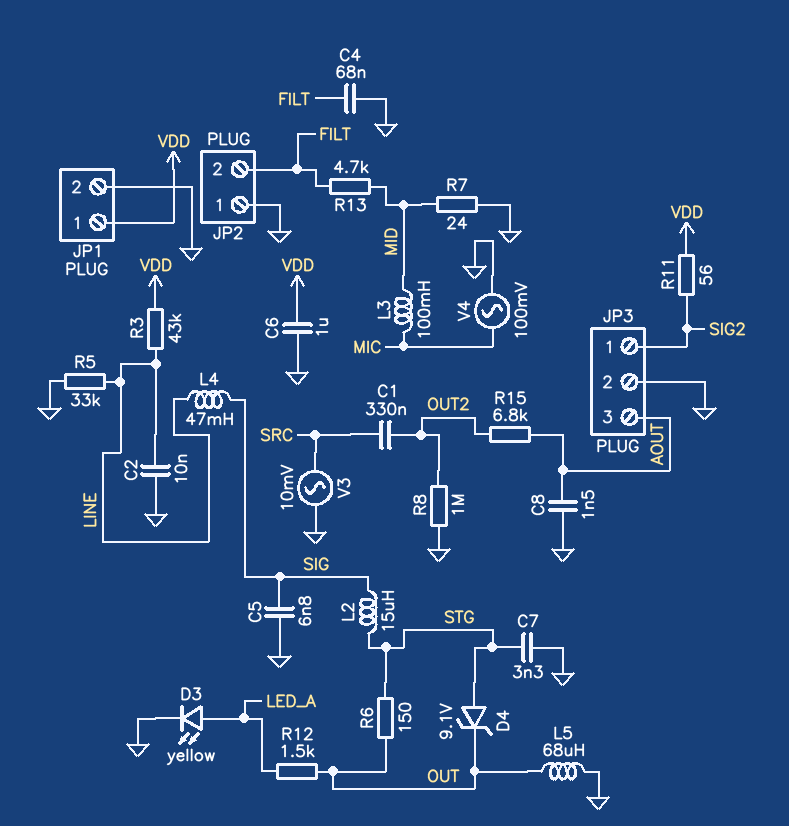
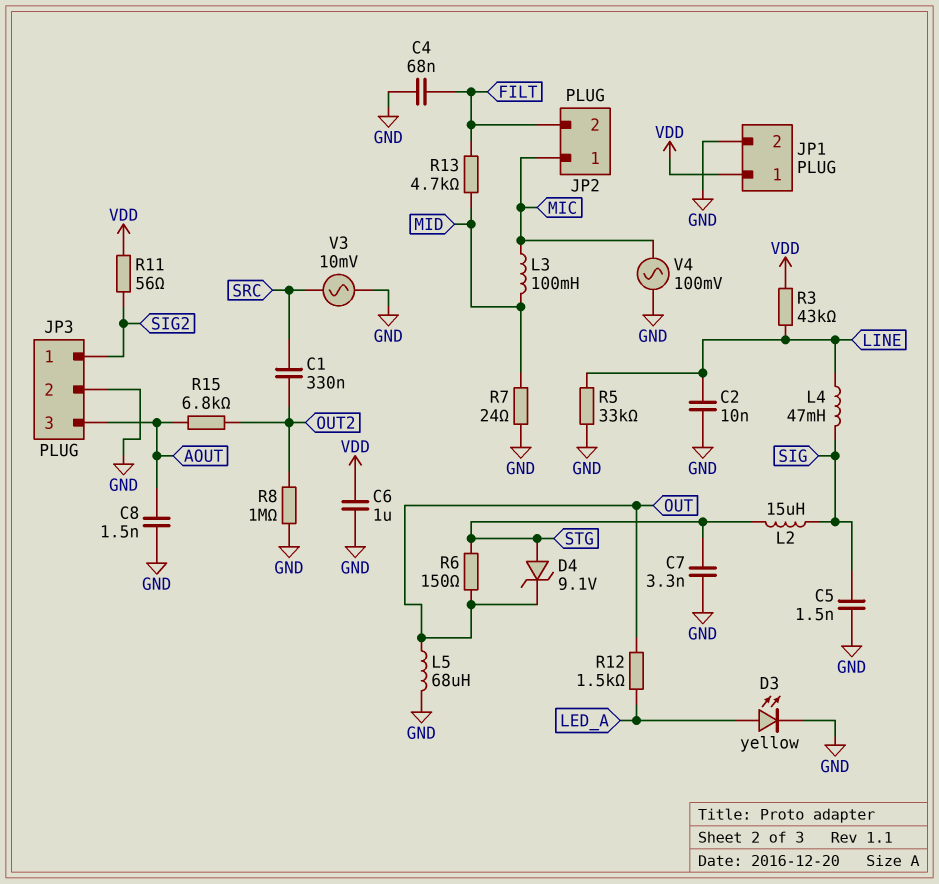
C5: 6.8nF (GND, SIG) -> 1.5nF (GND, SIG)
JP2 pin 1: GND -> MIC

